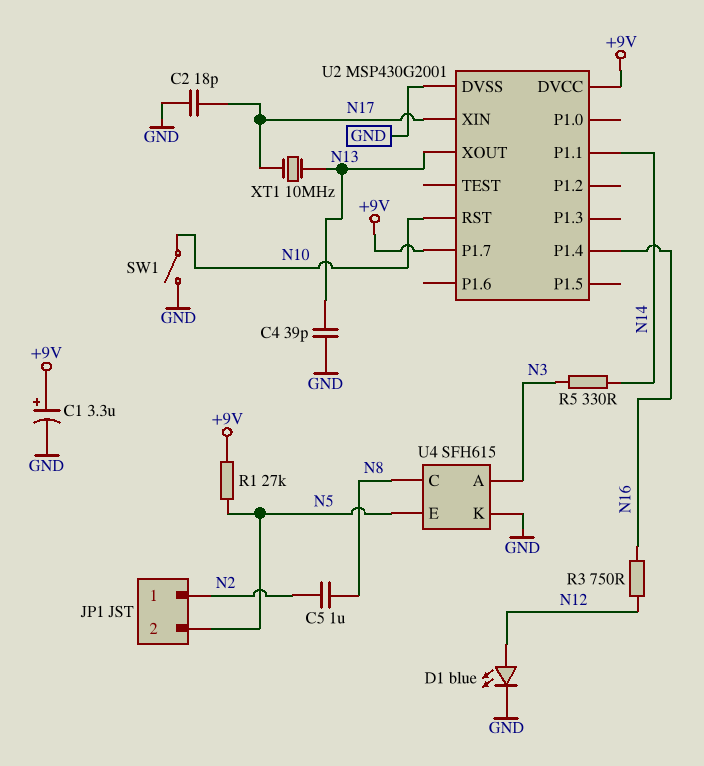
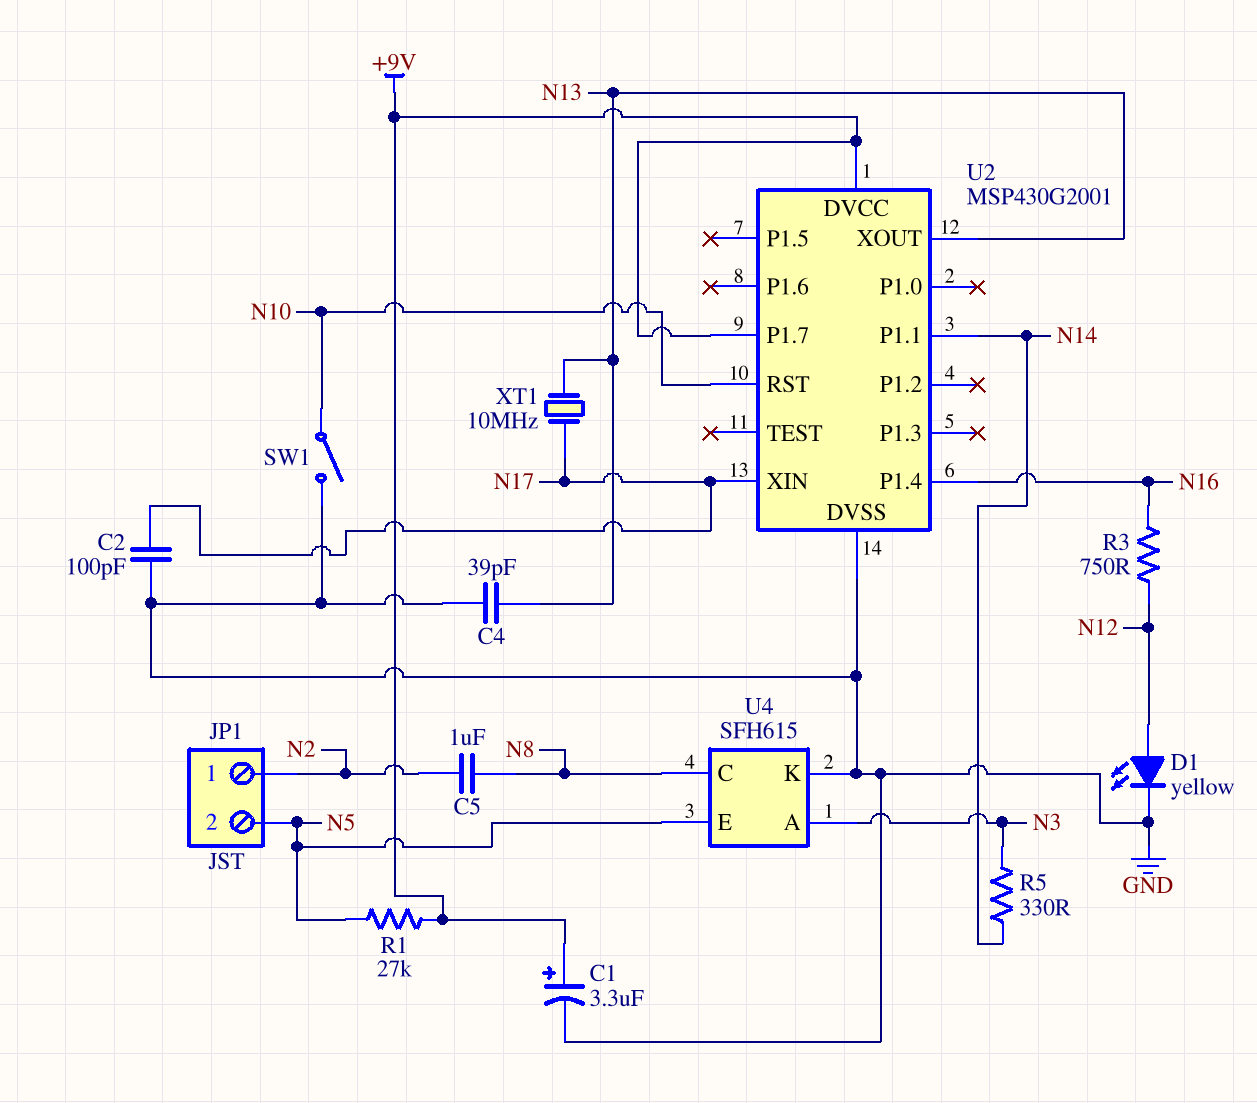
C2: 18pF (GND, N17) -> 100pF (GND, N17)
D1: LED blue (A N12, K GND) -> LED yellow (A N12, K GND)

